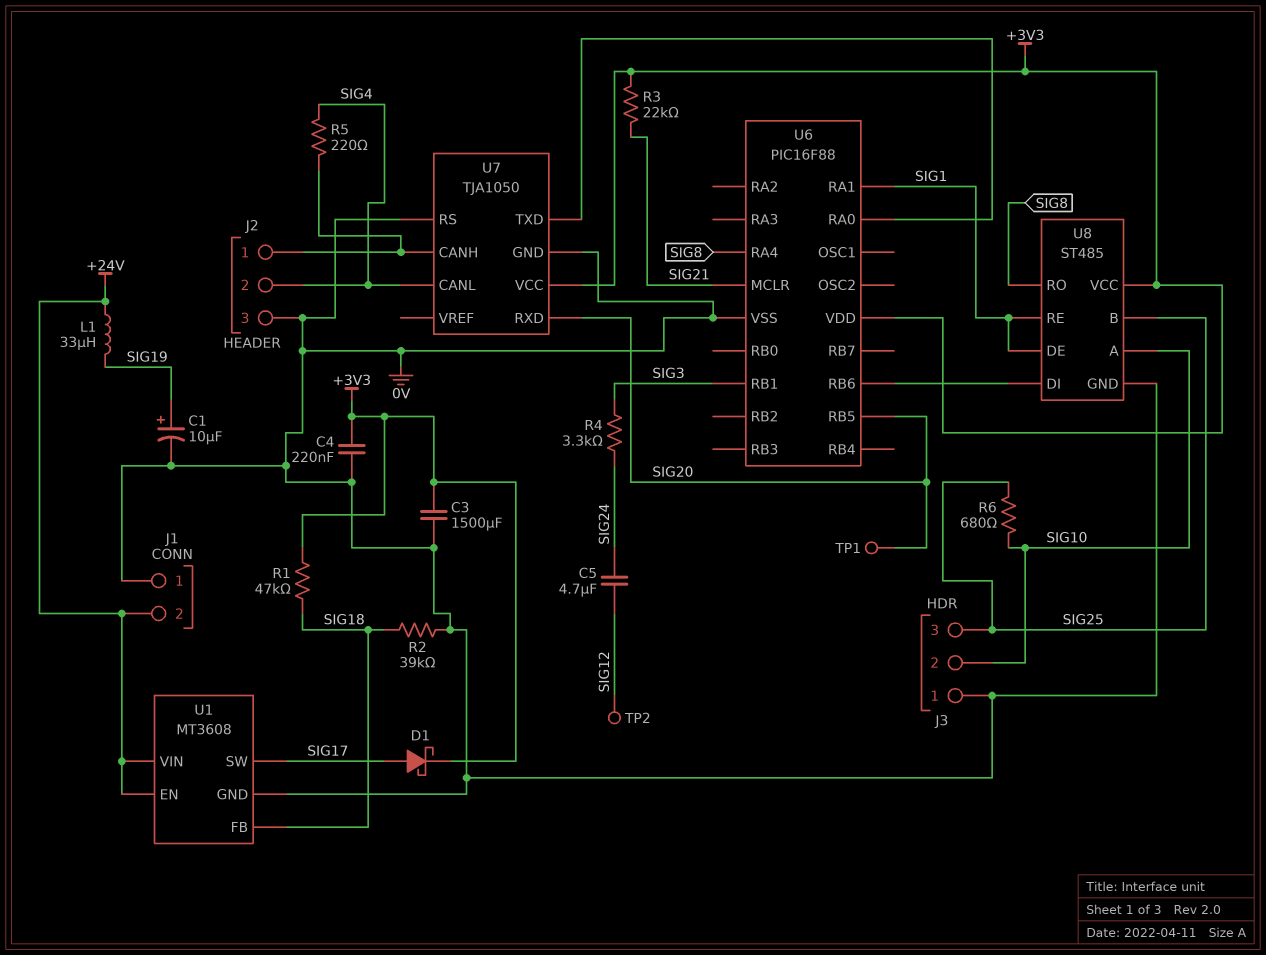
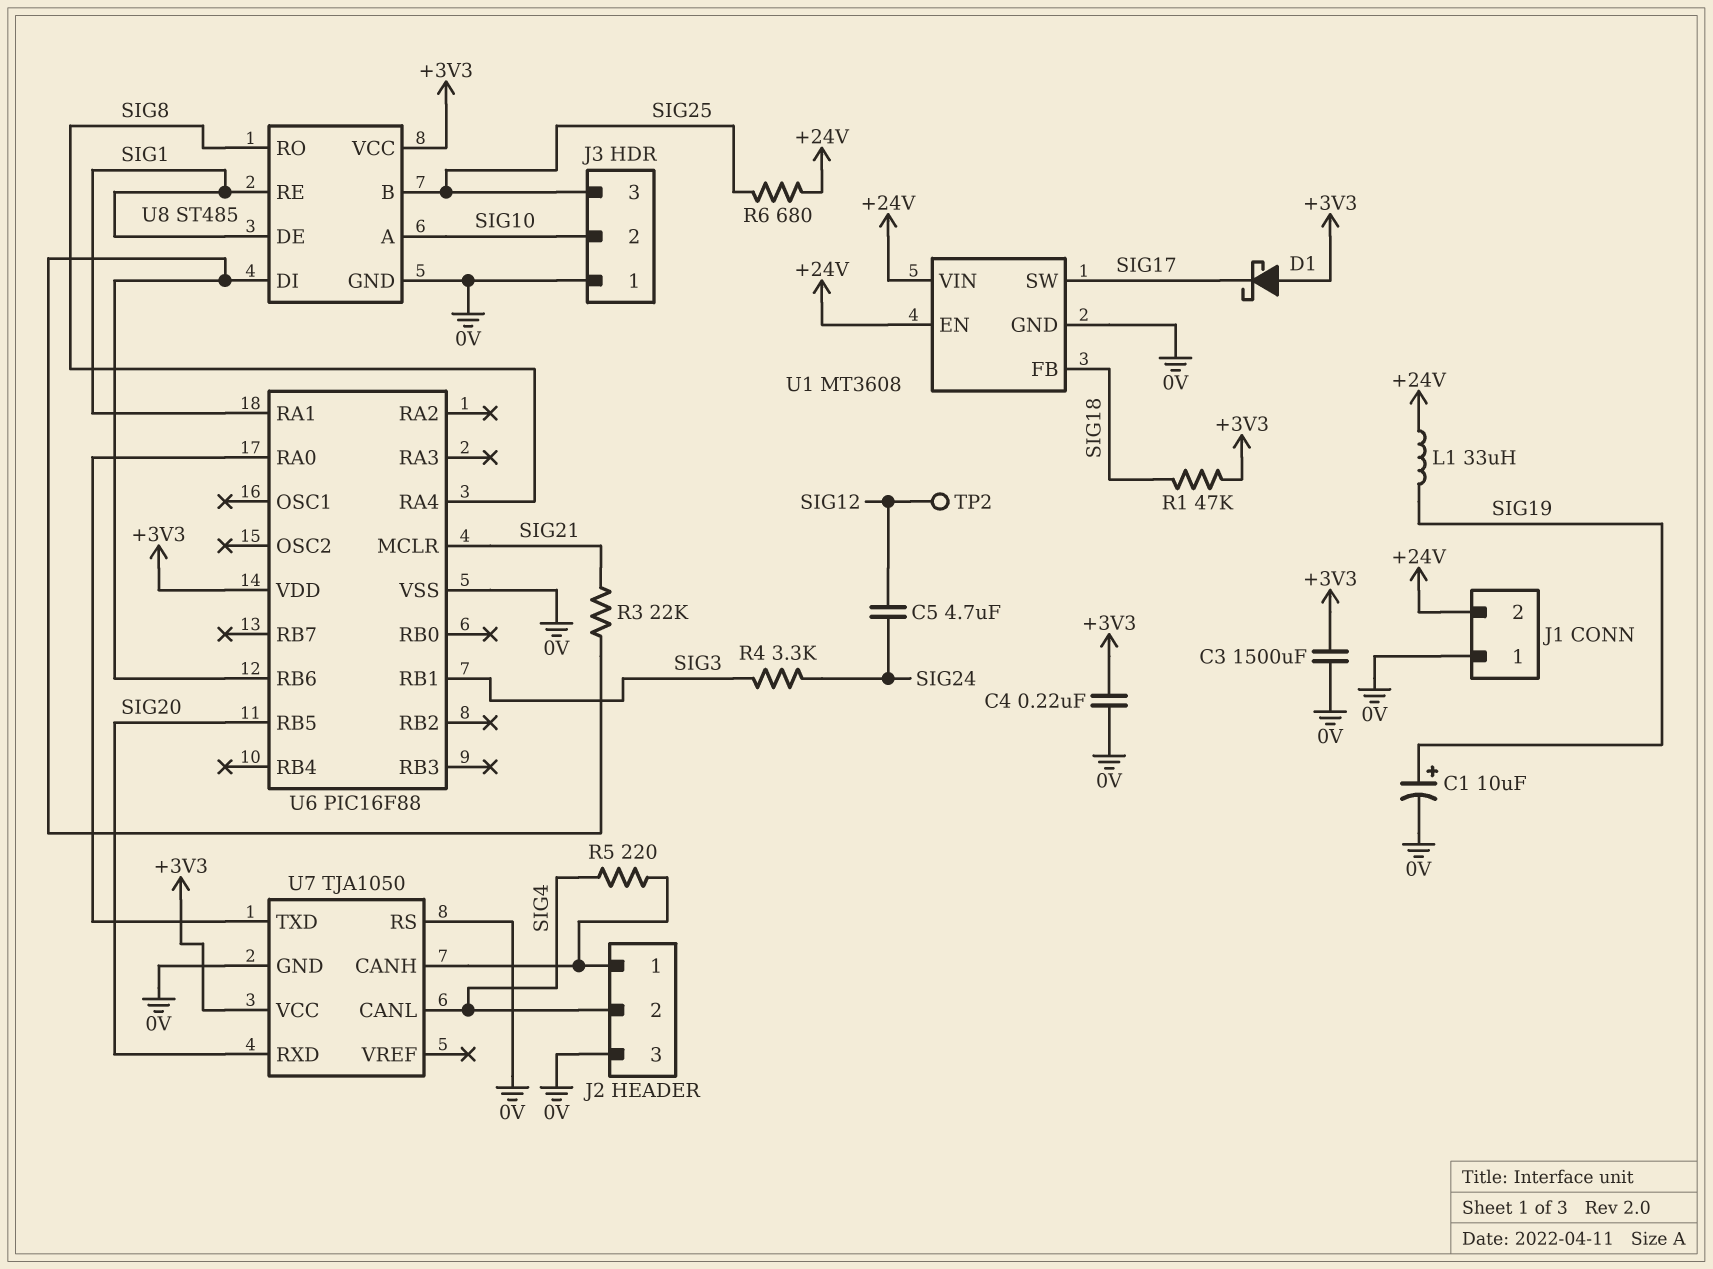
D1: schottky (A SIG17, K +3V3) -> schottky (A +3V3, K SIG17)
R2: 39k (0V, SIG18) -> none
R3: 22k (+3V3, SIG21) -> 22k (SIG21, U6/RB6)
R6: 680 (SIG10, SIG25) -> 680 (+24V, SIG25)
TP1: test point (SIG20) -> none

